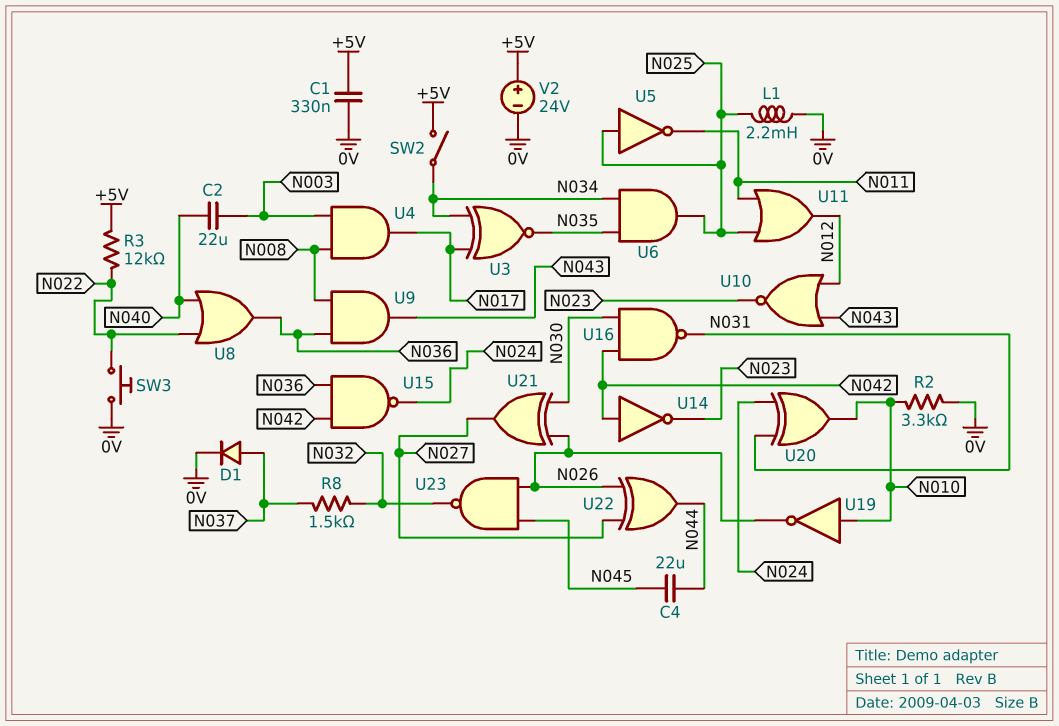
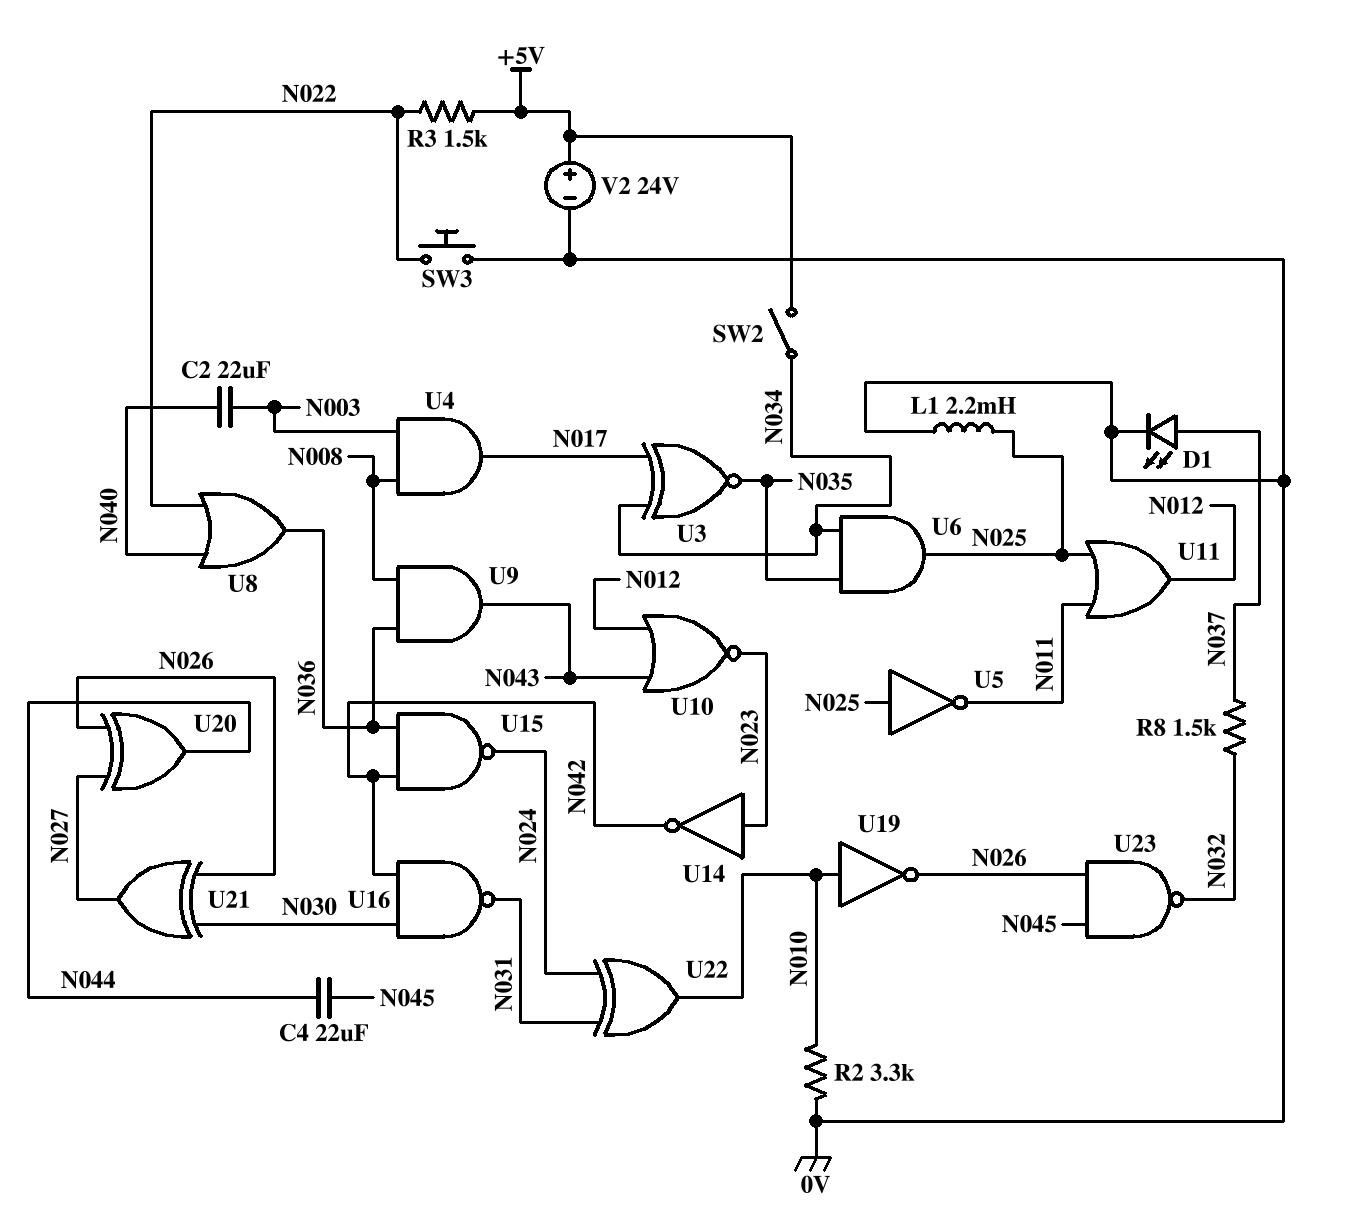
C1: 330nF (+5V, 0V) -> none
D1: diode (A N037, K 0V) -> LED (A N037, K 0V)
R3: 12k (+5V, N022) -> 1.5k (+5V, N022)
U14: NOT (in N042, out N023) -> NOT (in N023, out N042)
U20: XOR (in N024, in N031, out N010) -> XOR (in N026, in N027, out N044)
U22: XOR (in N026, in N027, out N044) -> XOR (in N024, in N031, out N010)

